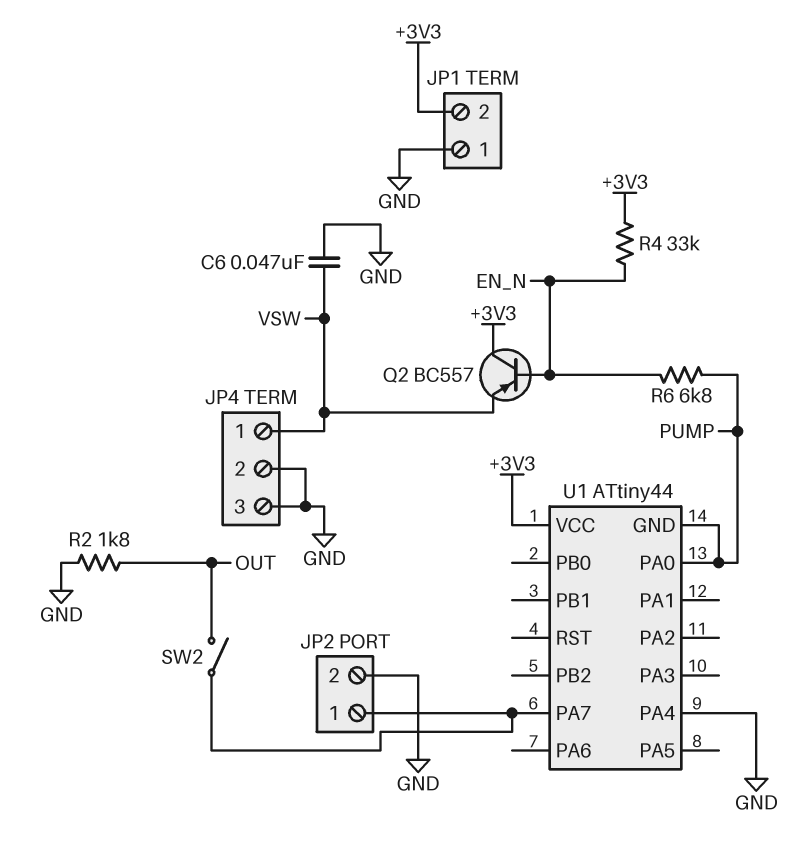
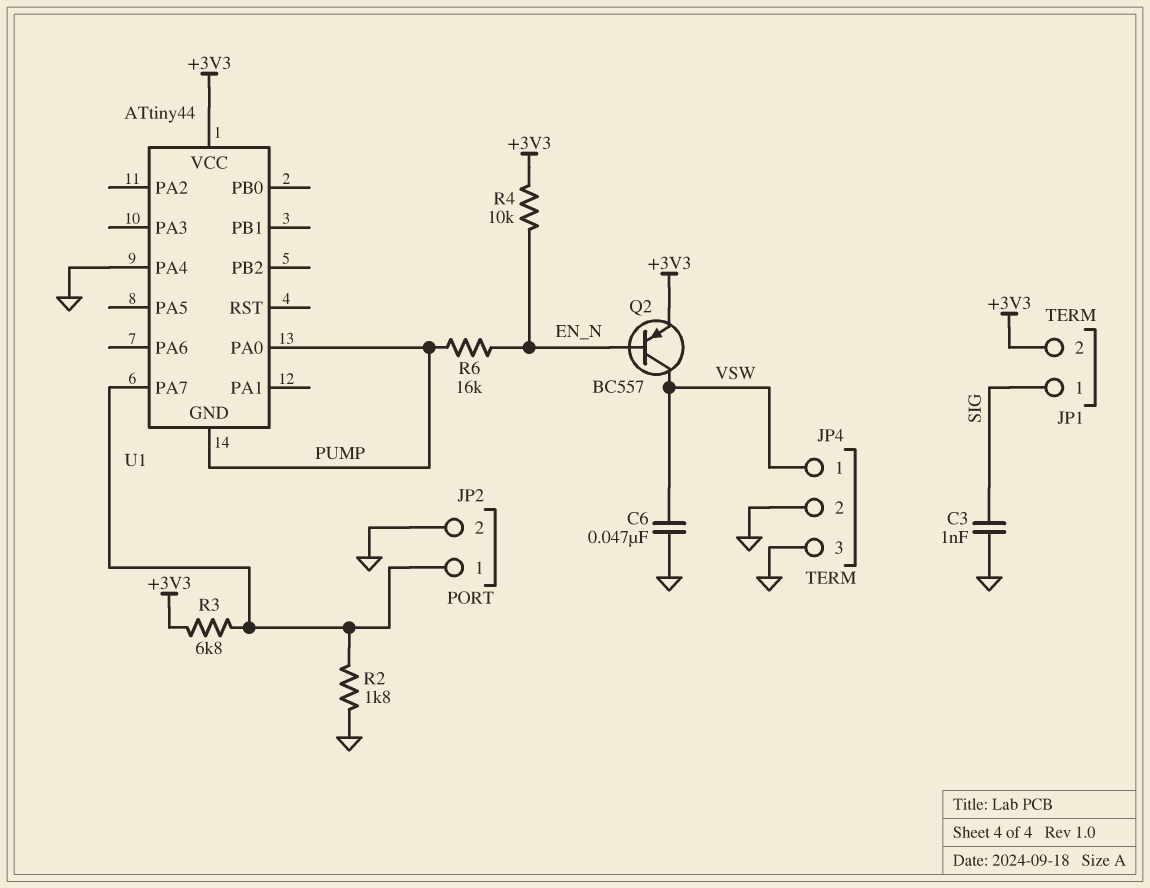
C3: none -> 1nF (GND, SIG)
JP1 pin 1: GND -> SIG
Q2: PNP BC557 (B EN_N, C +3V3, E VSW) -> PNP BC557 (B EN_N, C VSW, E +3V3)
R2: 1.8k (GND, OUT) -> 1.8k (GND, JP2/1)
R3: none -> 6.8k (+3V3, JP2/1)
R4: 33k (+3V3, EN_N) -> 10k (+3V3, EN_N)
R6: 6.8k (EN_N, PUMP) -> 16k (EN_N, PUMP)
SW2: switch (JP2/1, OUT) -> none

